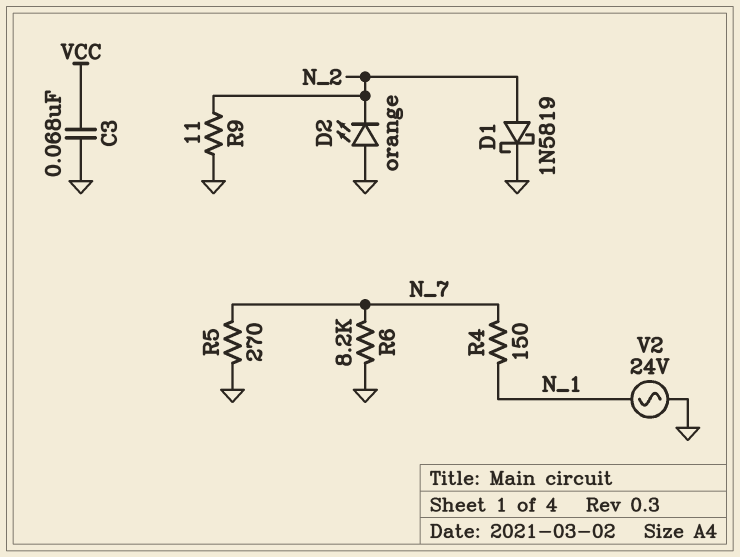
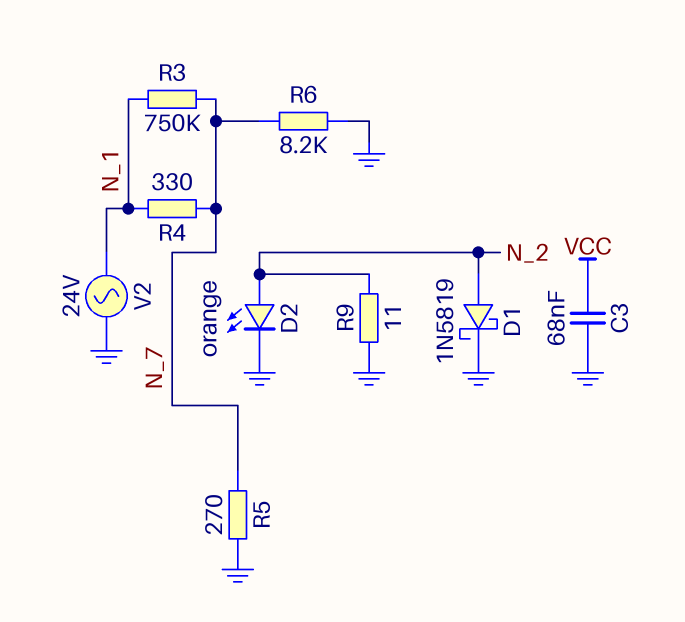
D2: LED orange (A GND, K N_2) -> LED orange (A N_2, K GND)
R3: none -> 750k (N_1, N_7)
R4: 150 (N_1, N_7) -> 330 (N_1, N_7)

